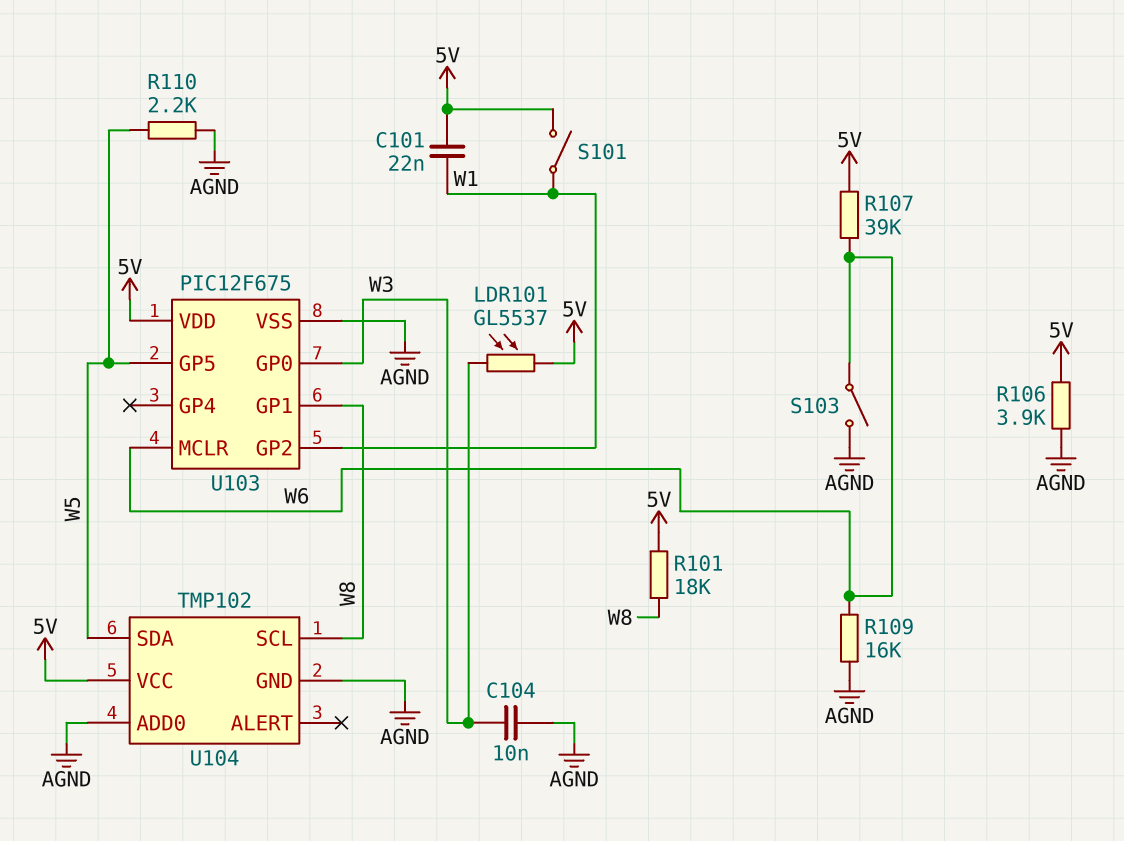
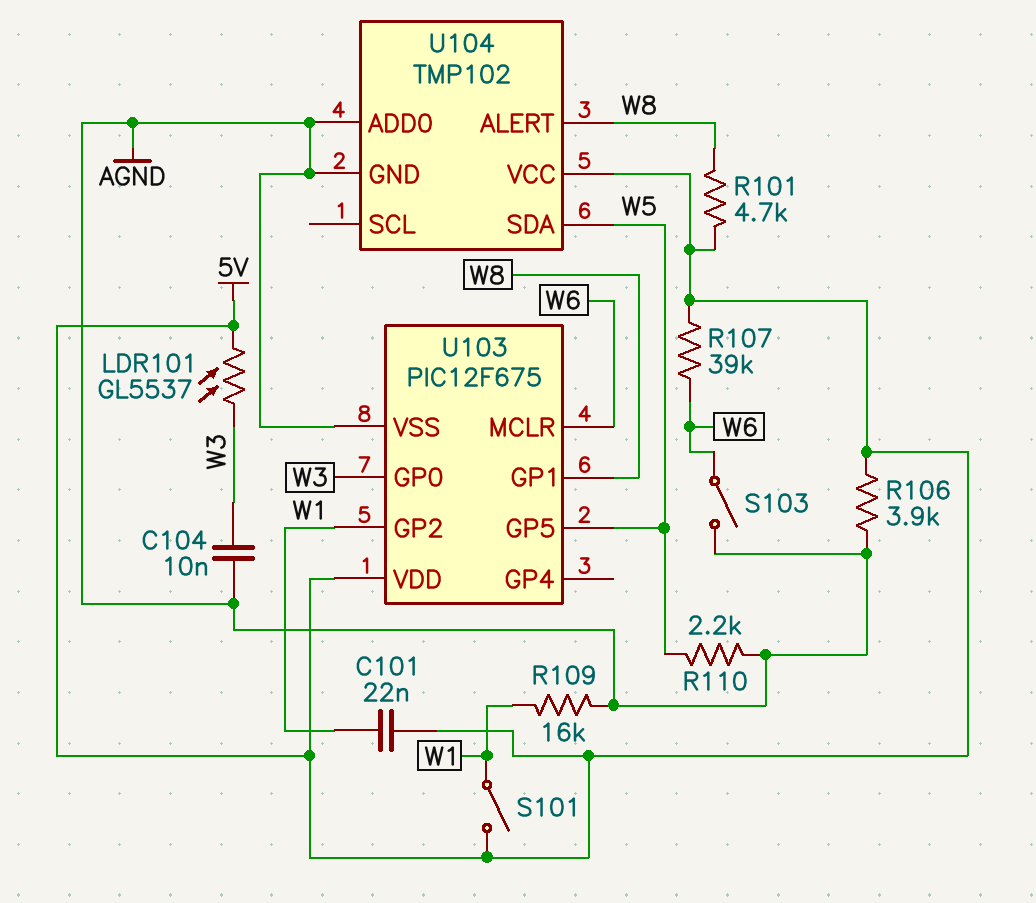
R101: 18k (5V, W8) -> 4.7k (5V, W8)
R109: 16k (AGND, W6) -> 16k (AGND, W1)
U104 pin ALERT: none -> W8
U104 pin SCL: W8 -> none

